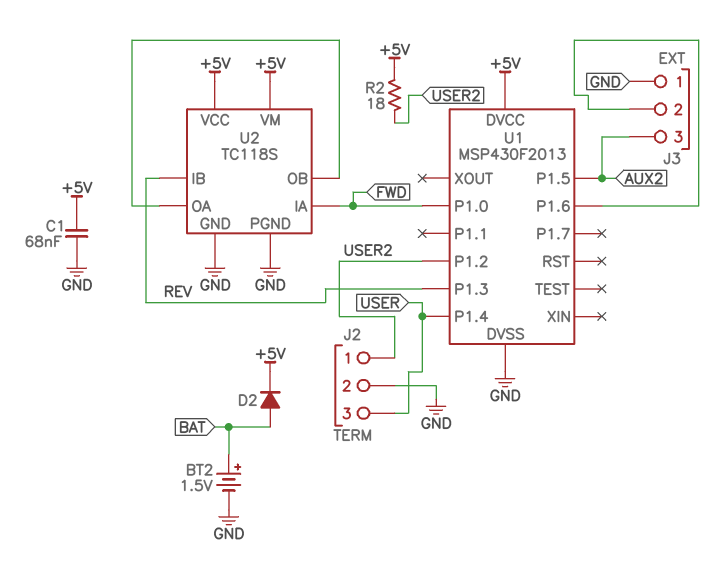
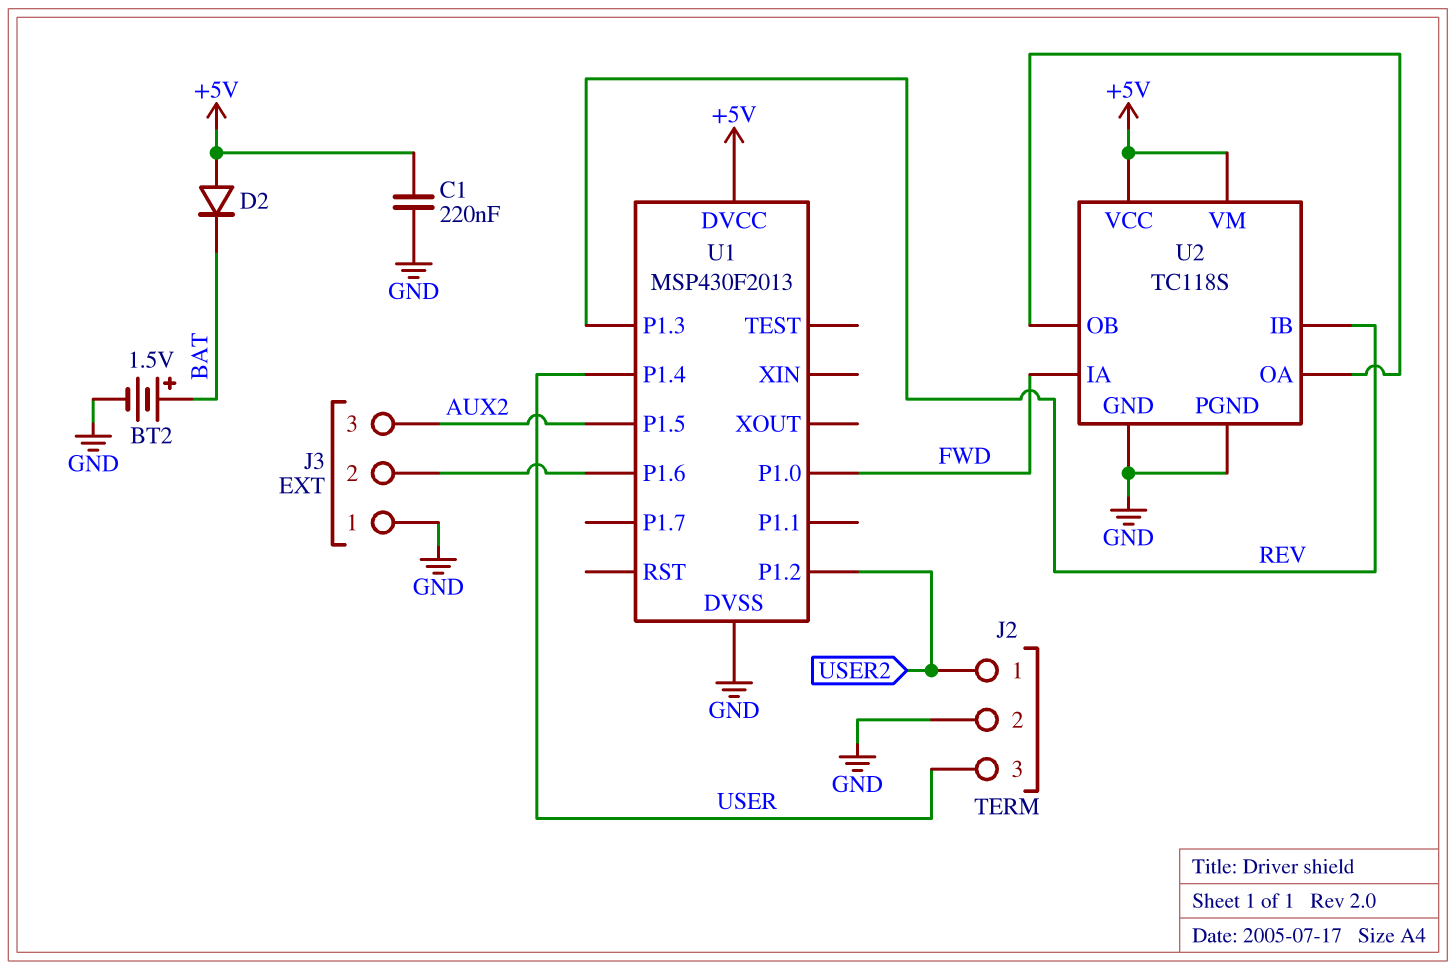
C1: 68nF (+5V, GND) -> 220nF (+5V, GND)
D2: diode (A BAT, K +5V) -> diode (A +5V, K BAT)
R2: 18 (+5V, USER2) -> none

